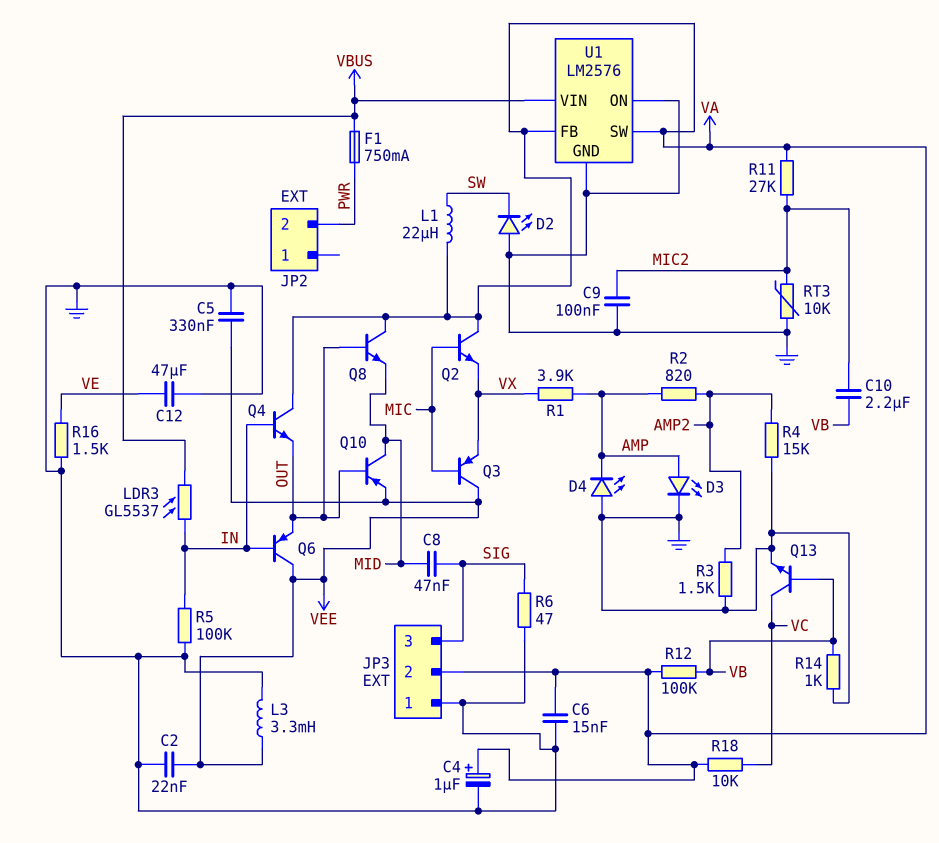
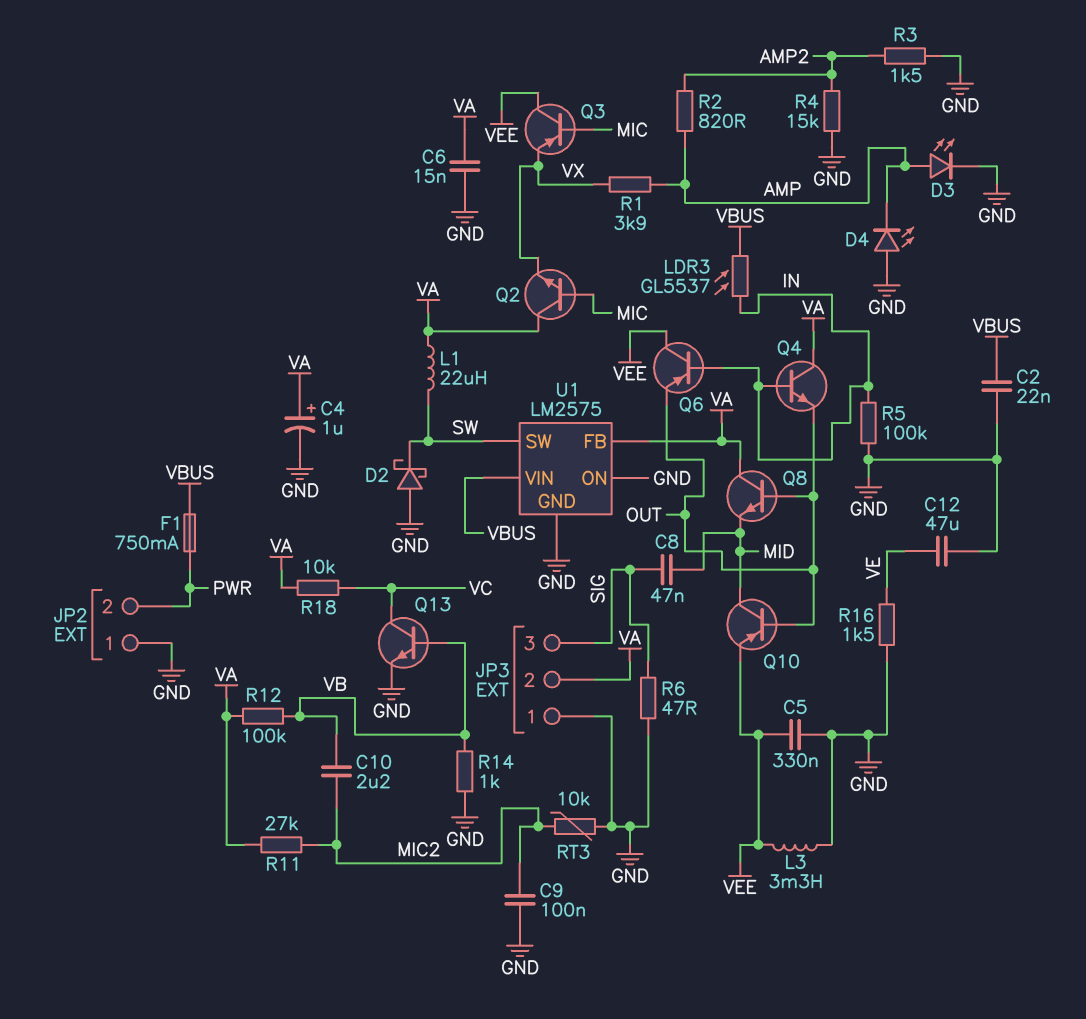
C2: 22nF (GND, VEE) -> 22nF (GND, VBUS)
D2: LED (A GND, K SW) -> schottky (A GND, K SW)
JP2 pin 1: none -> GND
U1: LM2576 -> LM2575
U1 pin SW: VA -> SW

